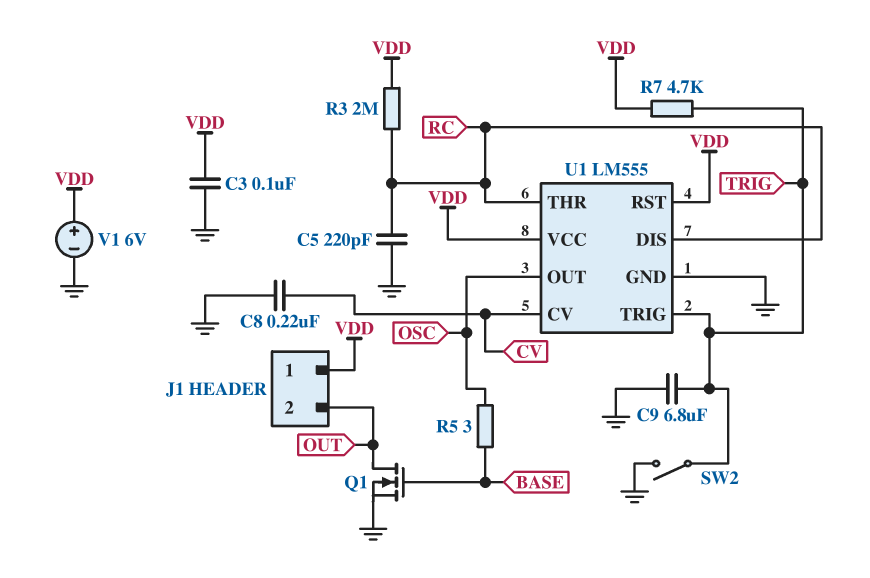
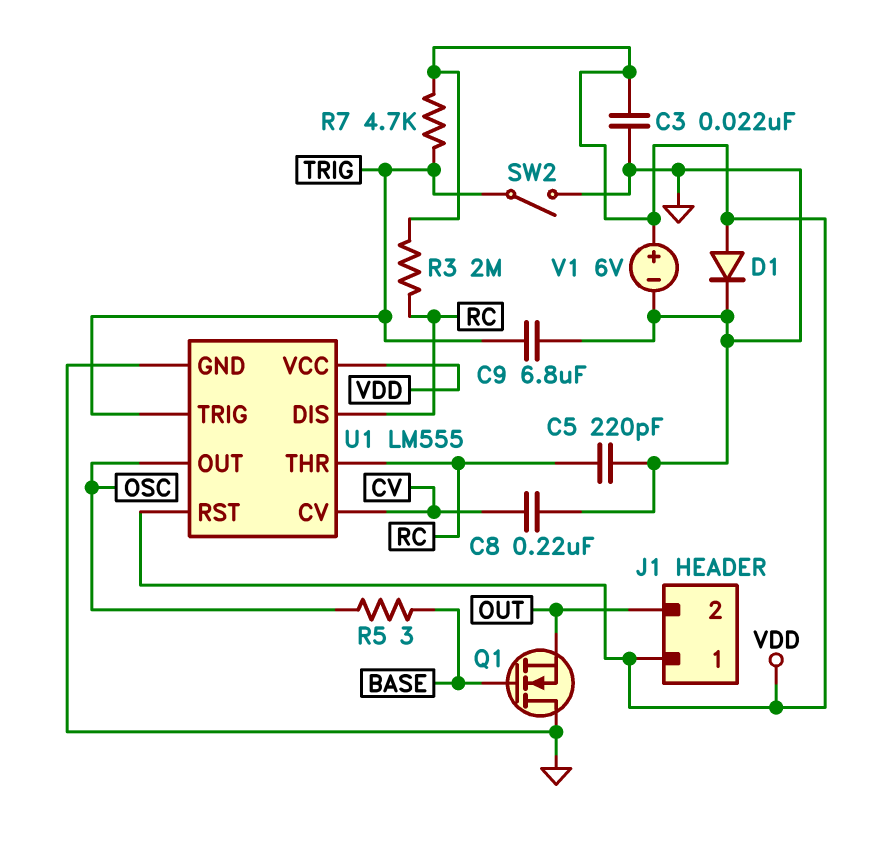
C3: 100nF (GND, VDD) -> 22nF (GND, VDD)
D1: none -> diode (A VDD, K GND)
Q1: NMOS (G BASE, D OUT, S GND) -> NMOS (G BASE, D GND, S OUT)

